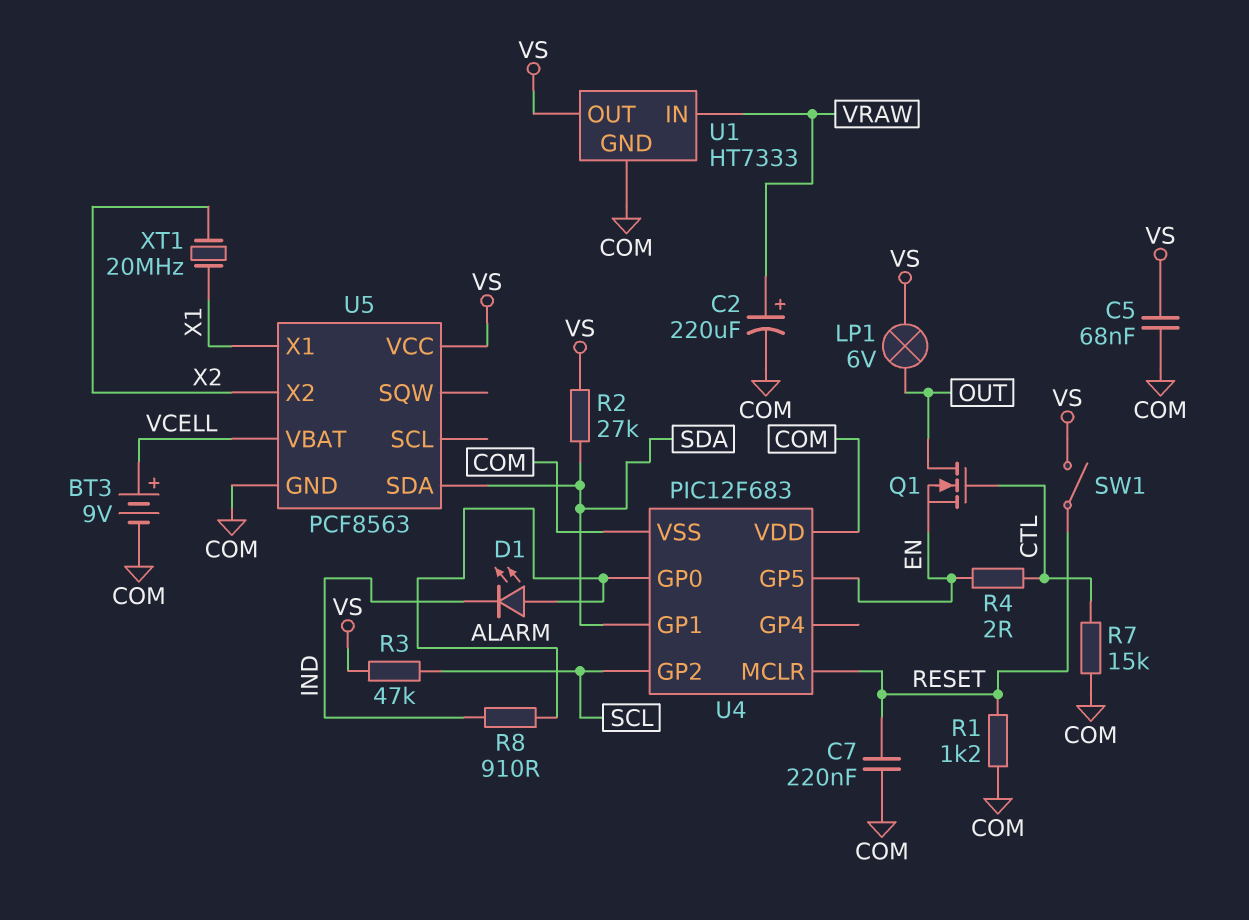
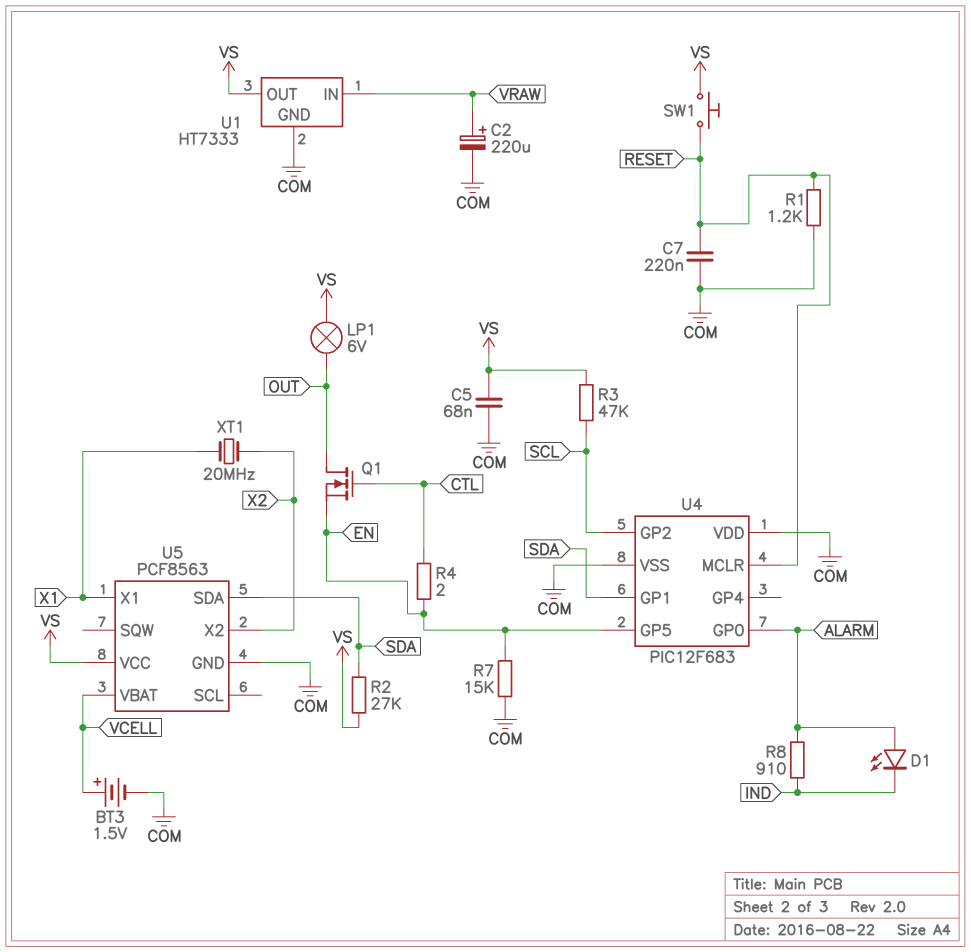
BT3: 9V (plus VCELL, minus COM) -> 1.5V (plus VCELL, minus COM)
R7: 15k (COM, CTL) -> 15k (COM, EN)
SW1: switch (RESET, VS) -> button (RESET, VS)

